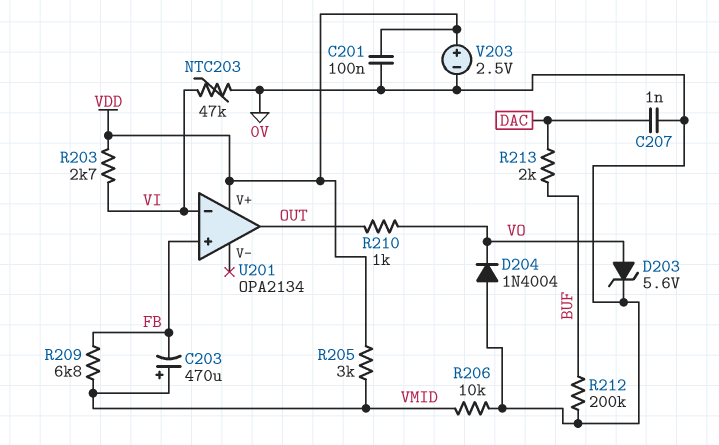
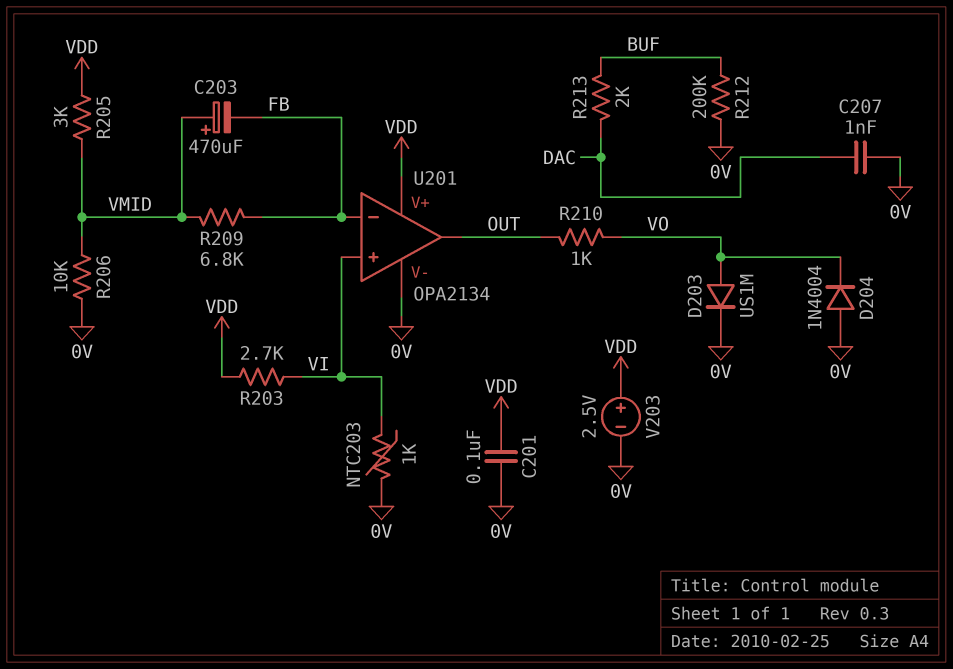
D203: zener 5.6V (A VO, K 0V) -> diode US1M (A VO, K 0V)
NTC203: 47k (0V, VI) -> 1k (0V, VI)
U201 pin V-: none -> 0V
U201 pin in+: FB -> VI
U201 pin in-: VI -> FB

